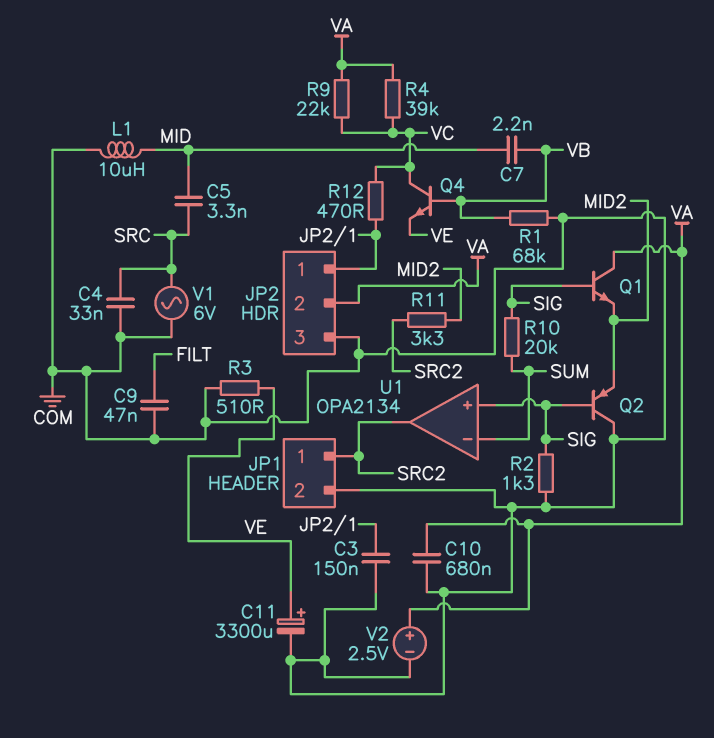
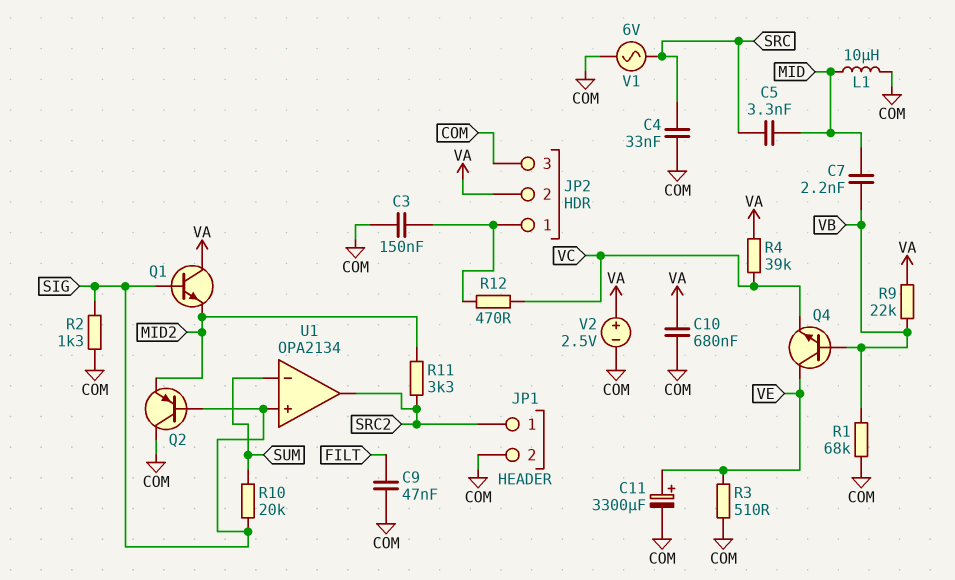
Q4: NPN (B VB, C VC, E VE) -> NPN (B VB, C VE, E VC)
R9: 22k (VA, VC) -> 22k (VA, VB)

